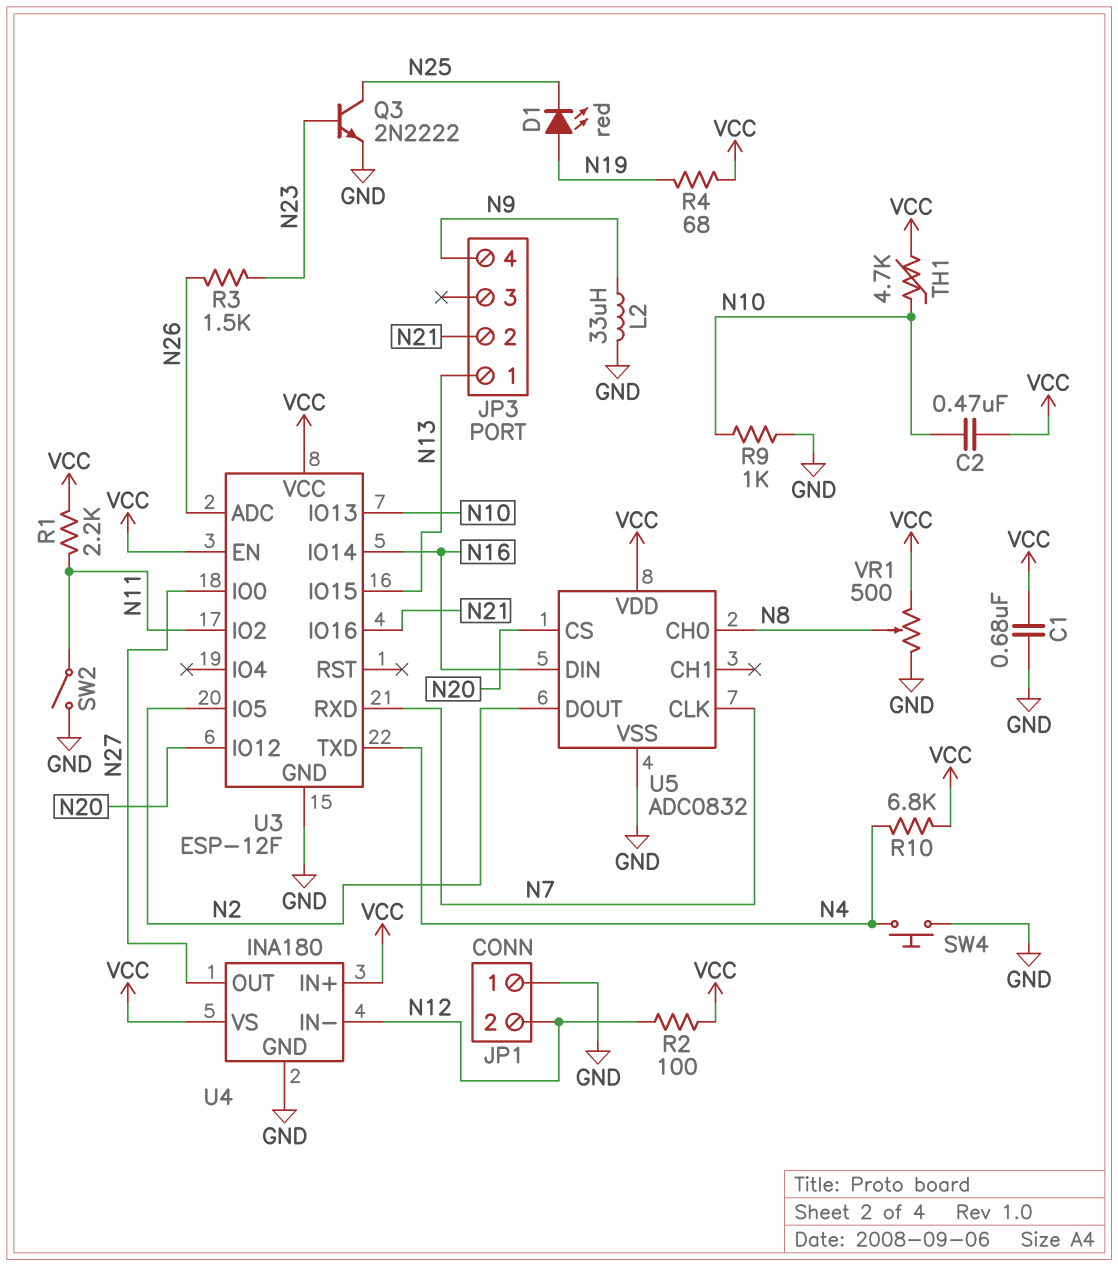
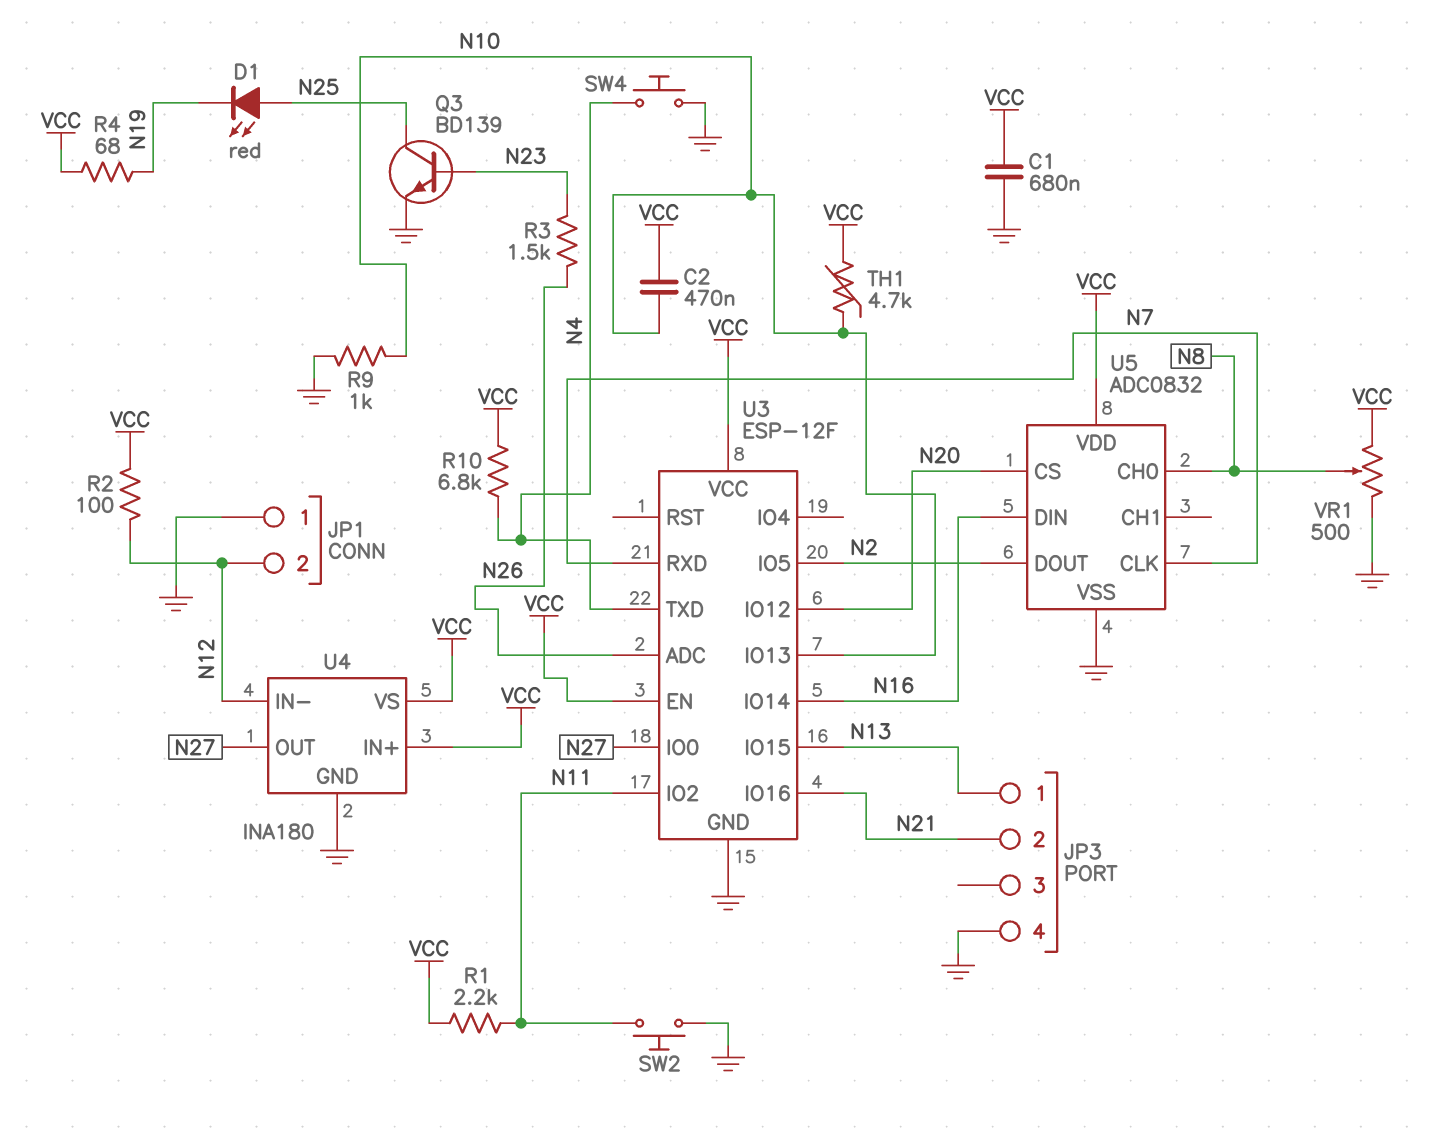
D1: LED red (A N19, K N25) -> LED red (A N25, K N19)
JP3 pin 4: N9 -> GND
L2: 33uH (GND, N9) -> none
Q3: NPN 2N2222 (B N23, C N25, E GND) -> NPN BD139 (B N23, C N25, E GND)
SW2: switch (GND, N11) -> button (GND, N11)

